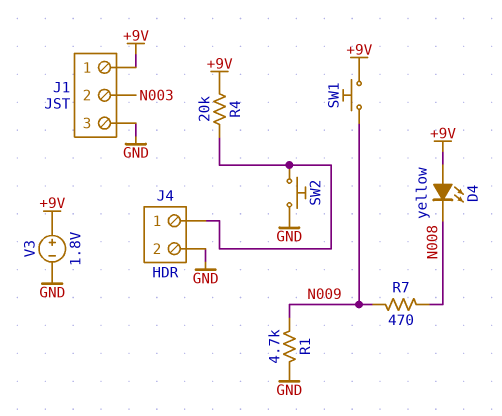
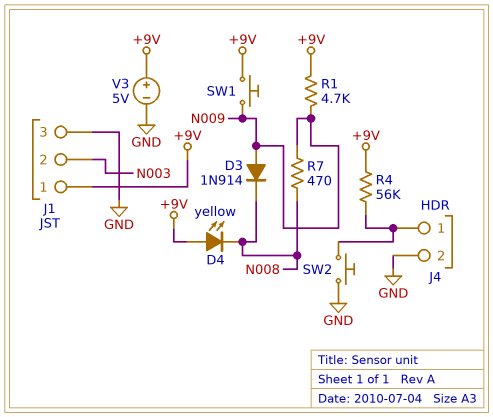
D3: none -> diode 1N914 (A N009, K N008)
R1: 4.7k (GND, N009) -> 4.7k (+9V, N009)
R4: 20k (+9V, J4/1) -> 56k (+9V, J4/1)
V3: 1.8V (plus +9V, minus GND) -> 5V (plus +9V, minus GND)

